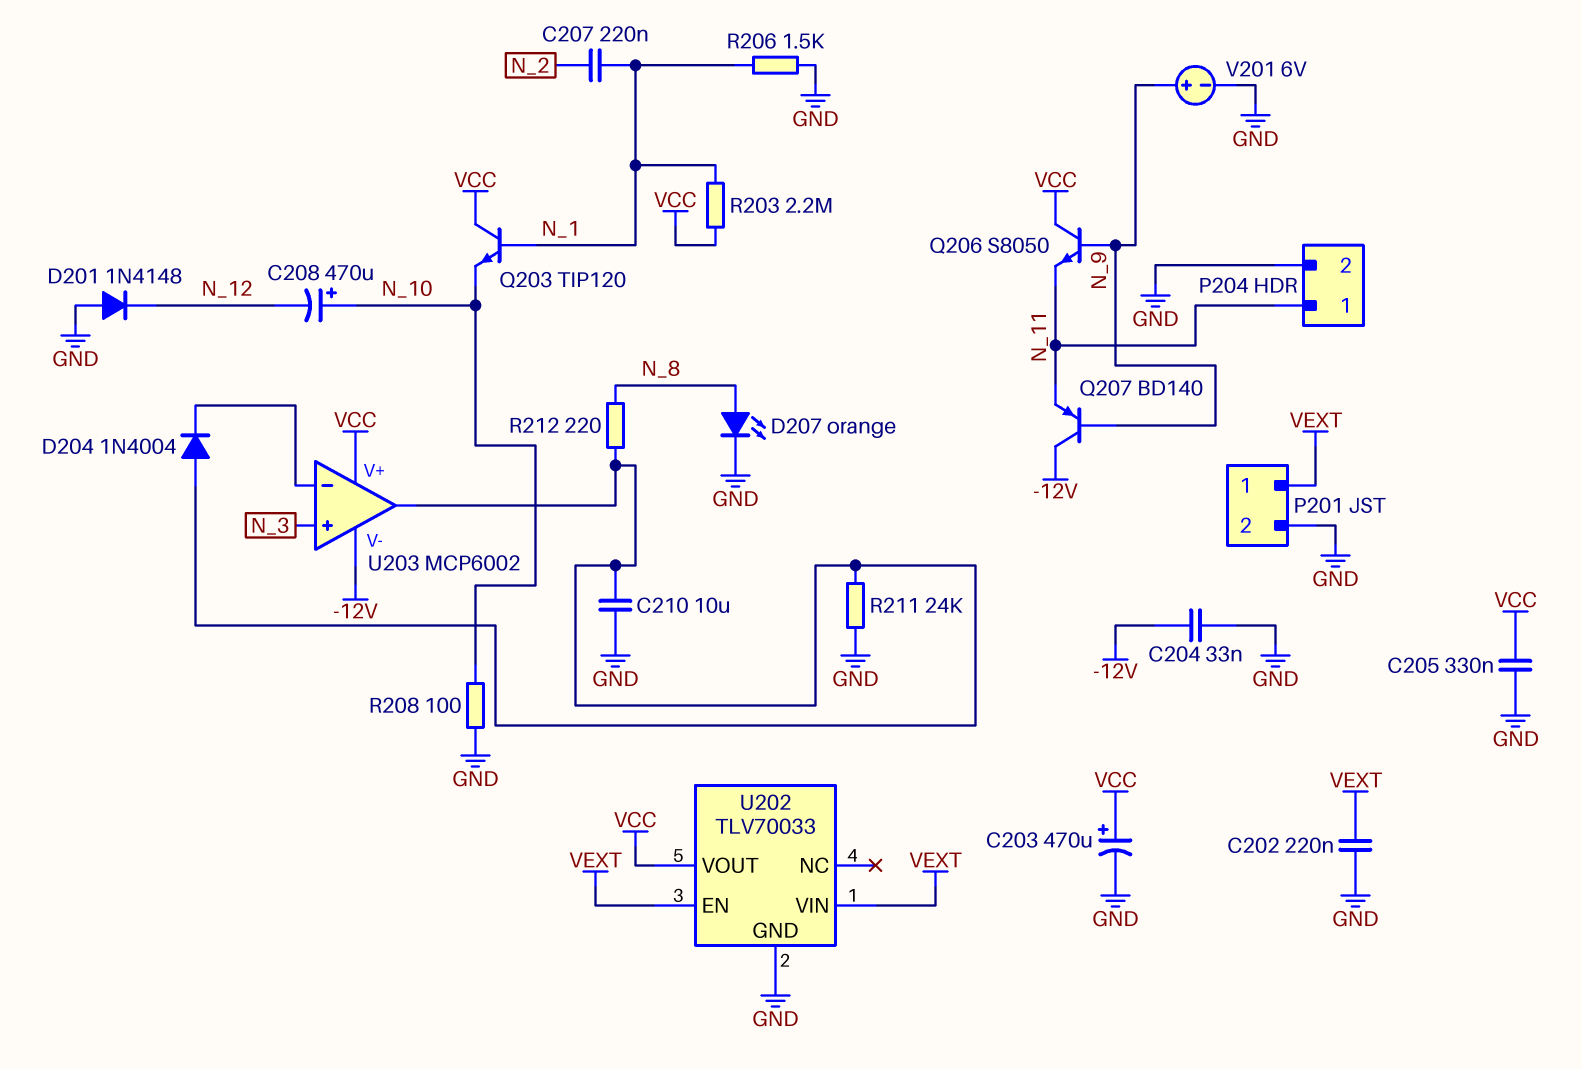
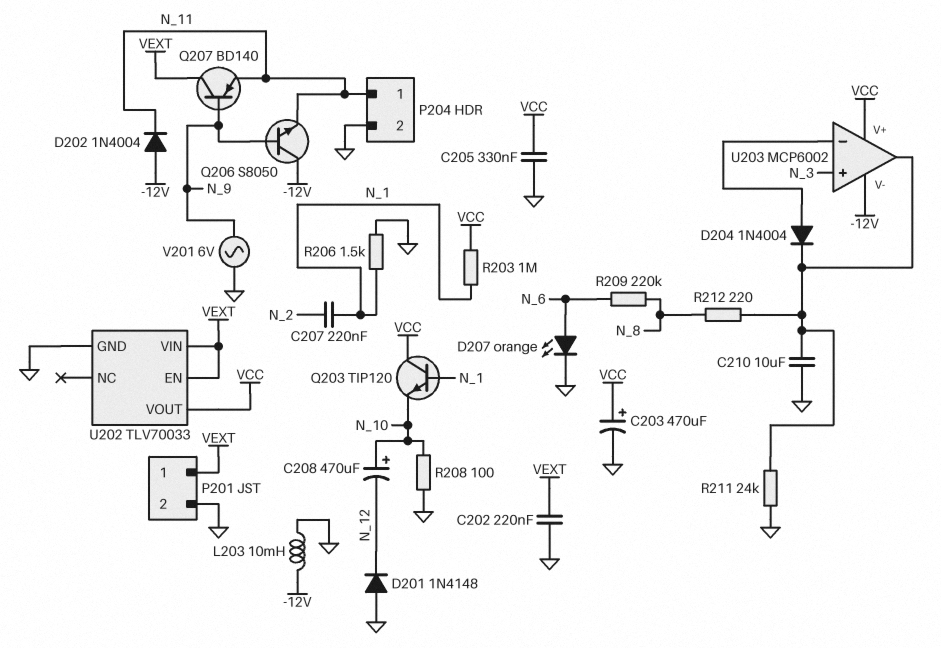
C204: 33nF (-12V, GND) -> none
D202: none -> diode 1N4004 (A -12V, K N_11)
D204: diode 1N4004 (A U203/out, K U203/in-) -> diode 1N4004 (A U203/in-, K U203/out)
D207: LED orange (A N_8, K GND) -> LED orange (A N_6, K GND)
L203: none -> 10mH (-12V, GND)
Q206: NPN S8050 (B N_9, C VCC, E N_11) -> NPN S8050 (B N_9, C -12V, E N_11)
Q207: PNP BD140 (B N_9, C -12V, E N_11) -> PNP BD140 (B N_9, C VEXT, E N_11)
R203: 2.2M (N_1, VCC) -> 1M (N_1, VCC)
R209: none -> 220k (N_6, N_8)
V201: 6V (plus N_9, minus GND) -> AC 6V (GND, N_9)

